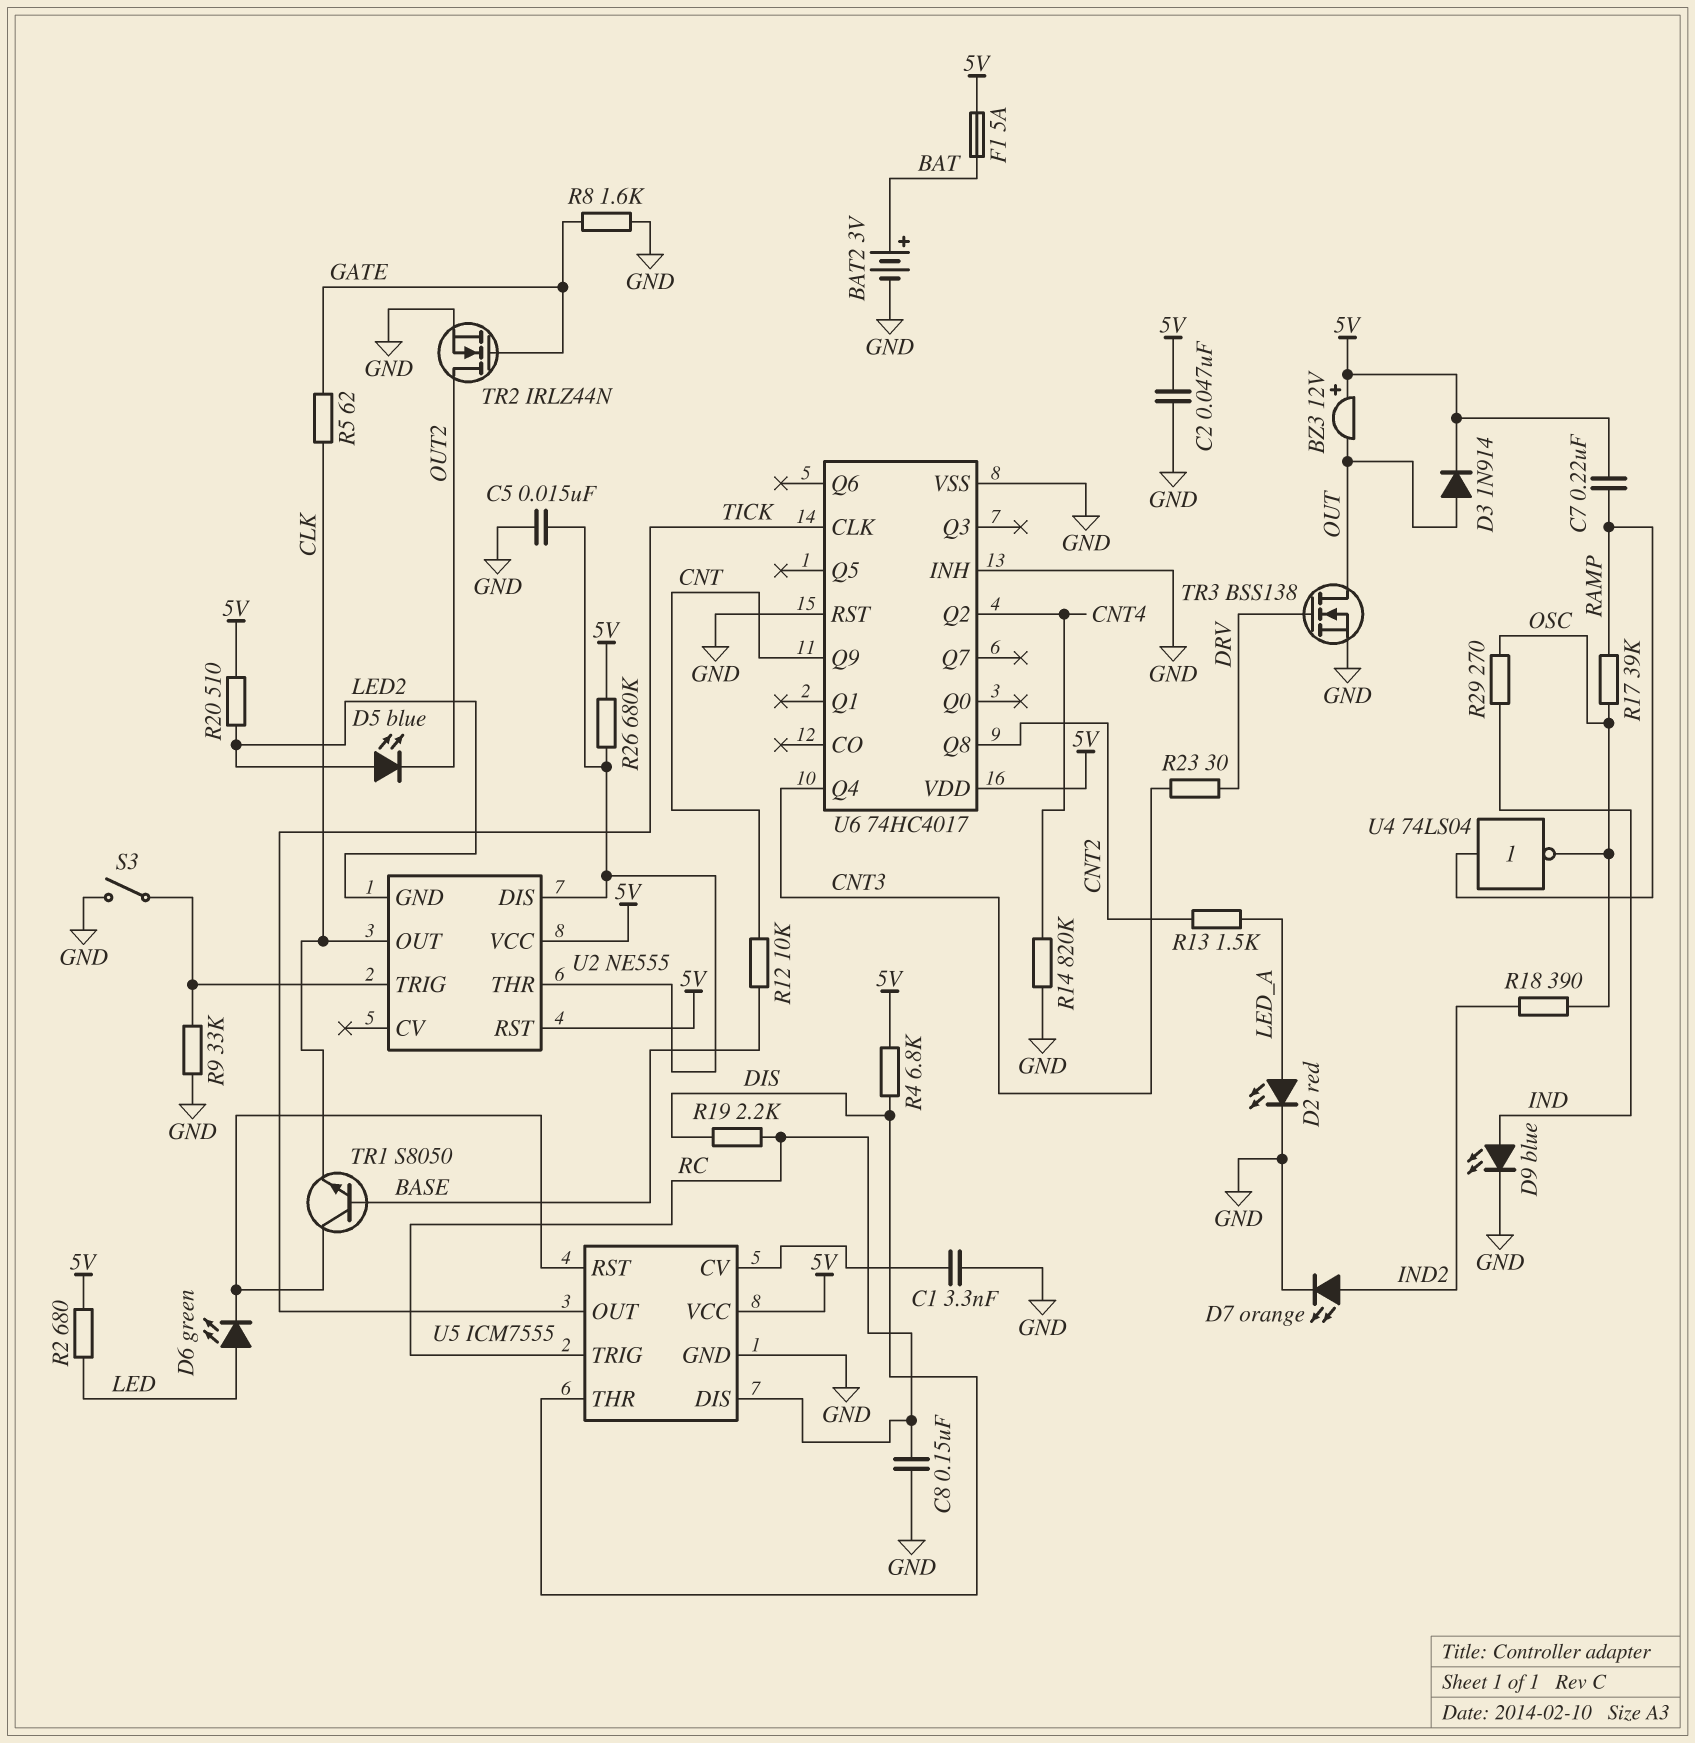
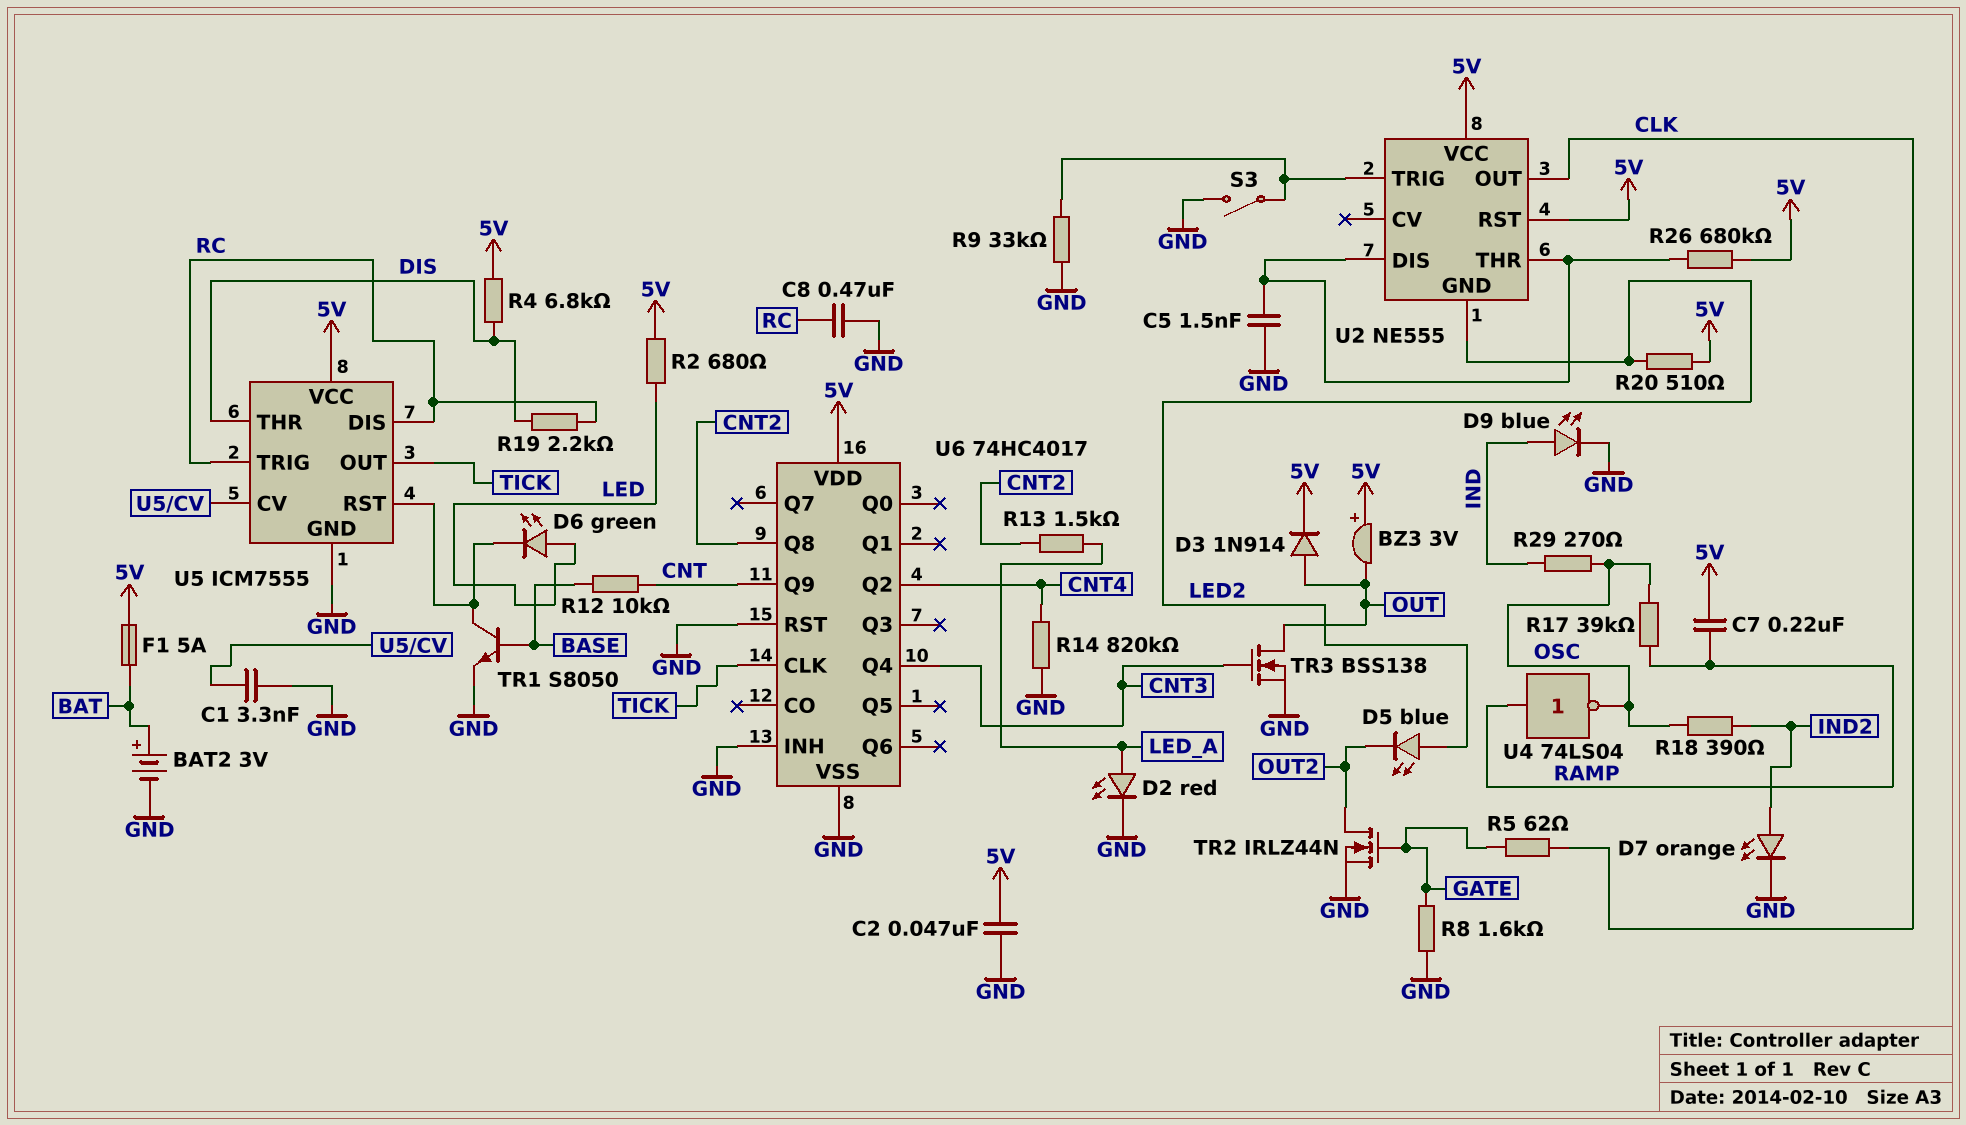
BZ3: buzzer 12V (plus 5V, minus OUT) -> buzzer 3V (plus 5V, minus OUT)
C5: 15nF (GND, U2/DIS) -> 1.5nF (GND, U2/DIS)
C8: 150nF (GND, RC) -> 470nF (GND, RC)
R23: 30 (CNT3, DRV) -> none
TR1: NPN S8050 (B BASE, C U5/RST, E CLK) -> NPN S8050 (B BASE, C U5/RST, E GND)
TR3: NMOS BSS138 (G DRV, D OUT, S GND) -> NMOS BSS138 (G CNT3, D OUT, S GND)

